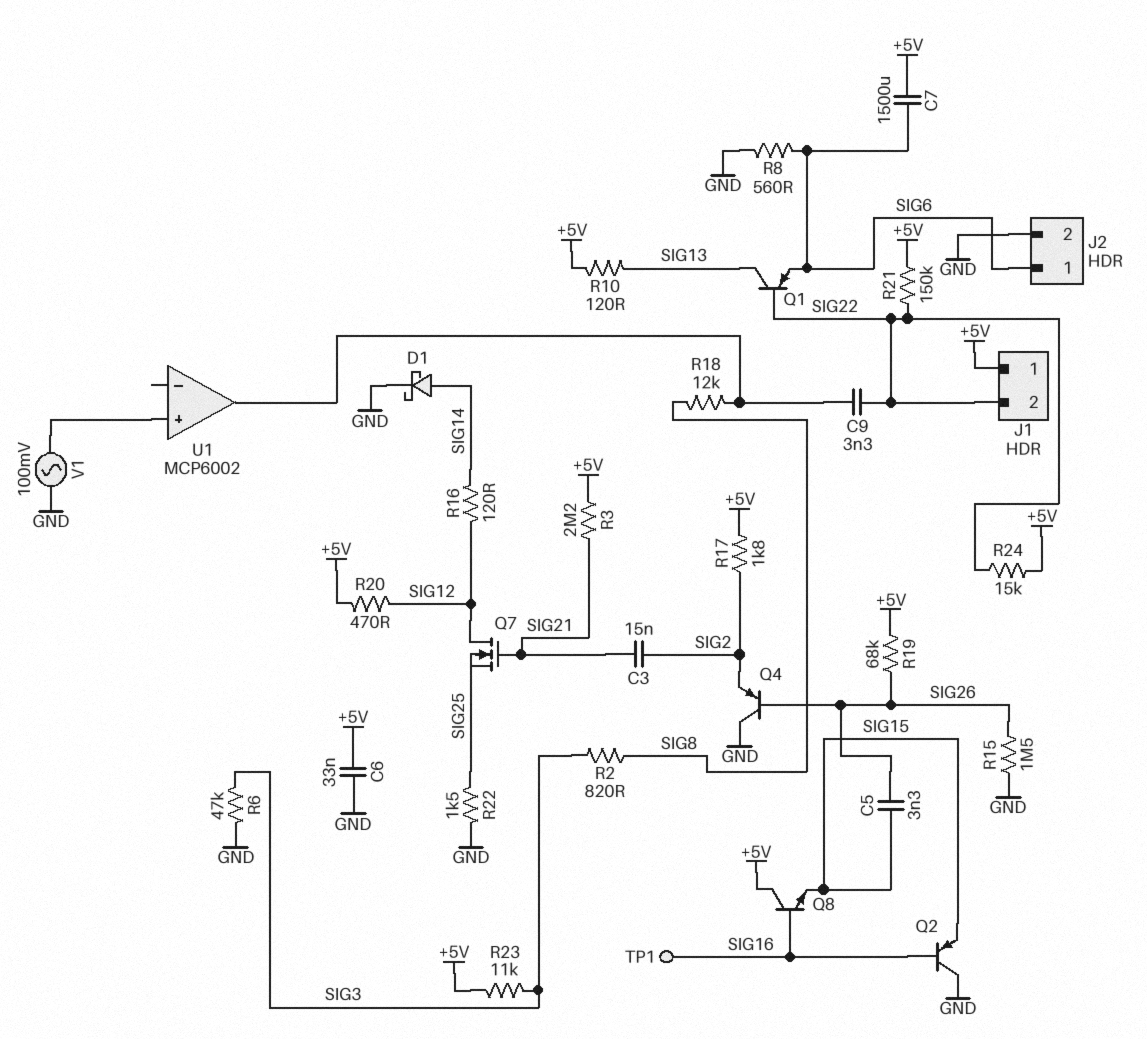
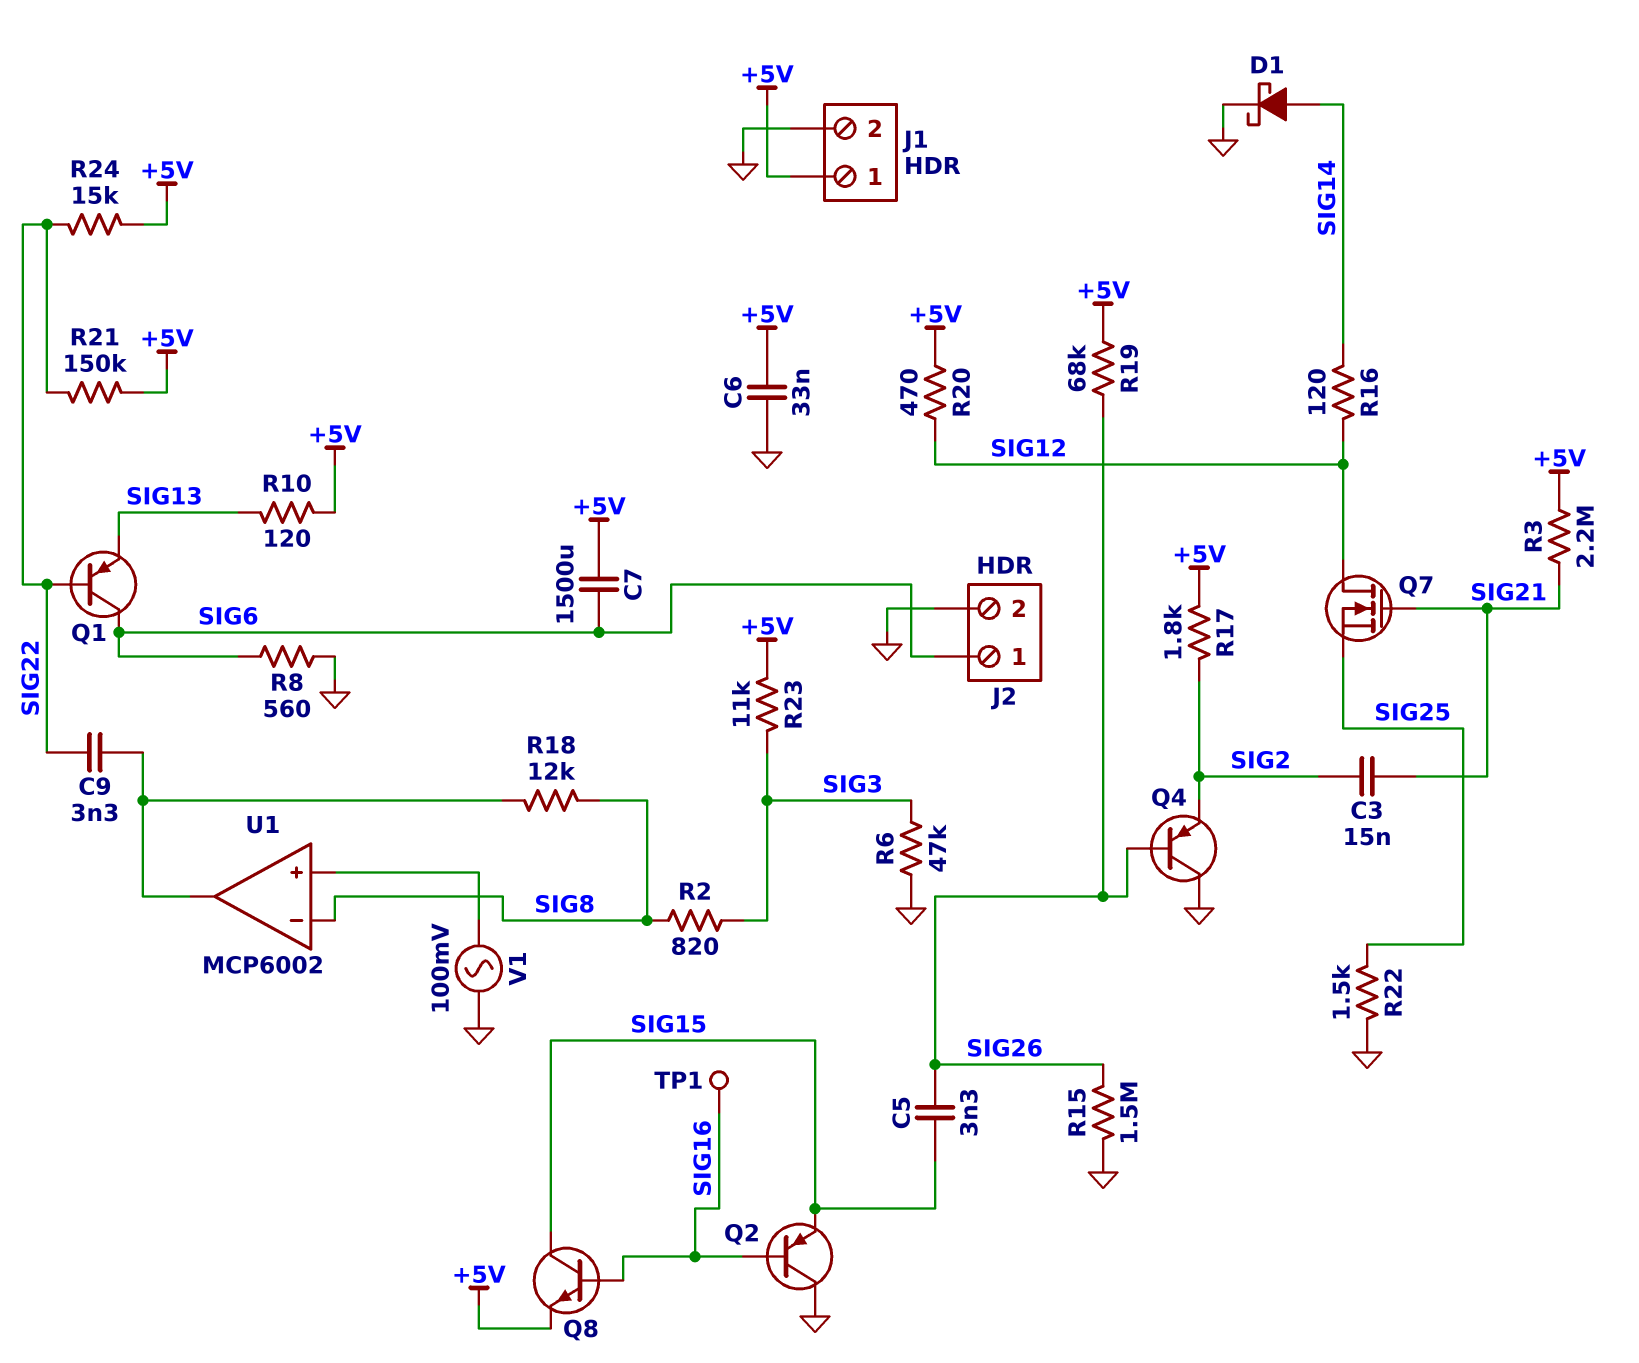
J1 pin 2: SIG22 -> GND
Q1: PNP (B SIG22, C SIG13, E SIG6) -> PNP (B SIG22, C SIG6, E SIG13)
Q8: NPN (B SIG16, C +5V, E SIG15) -> NPN (B SIG16, C SIG15, E +5V)
U1 pin in-: none -> SIG8

